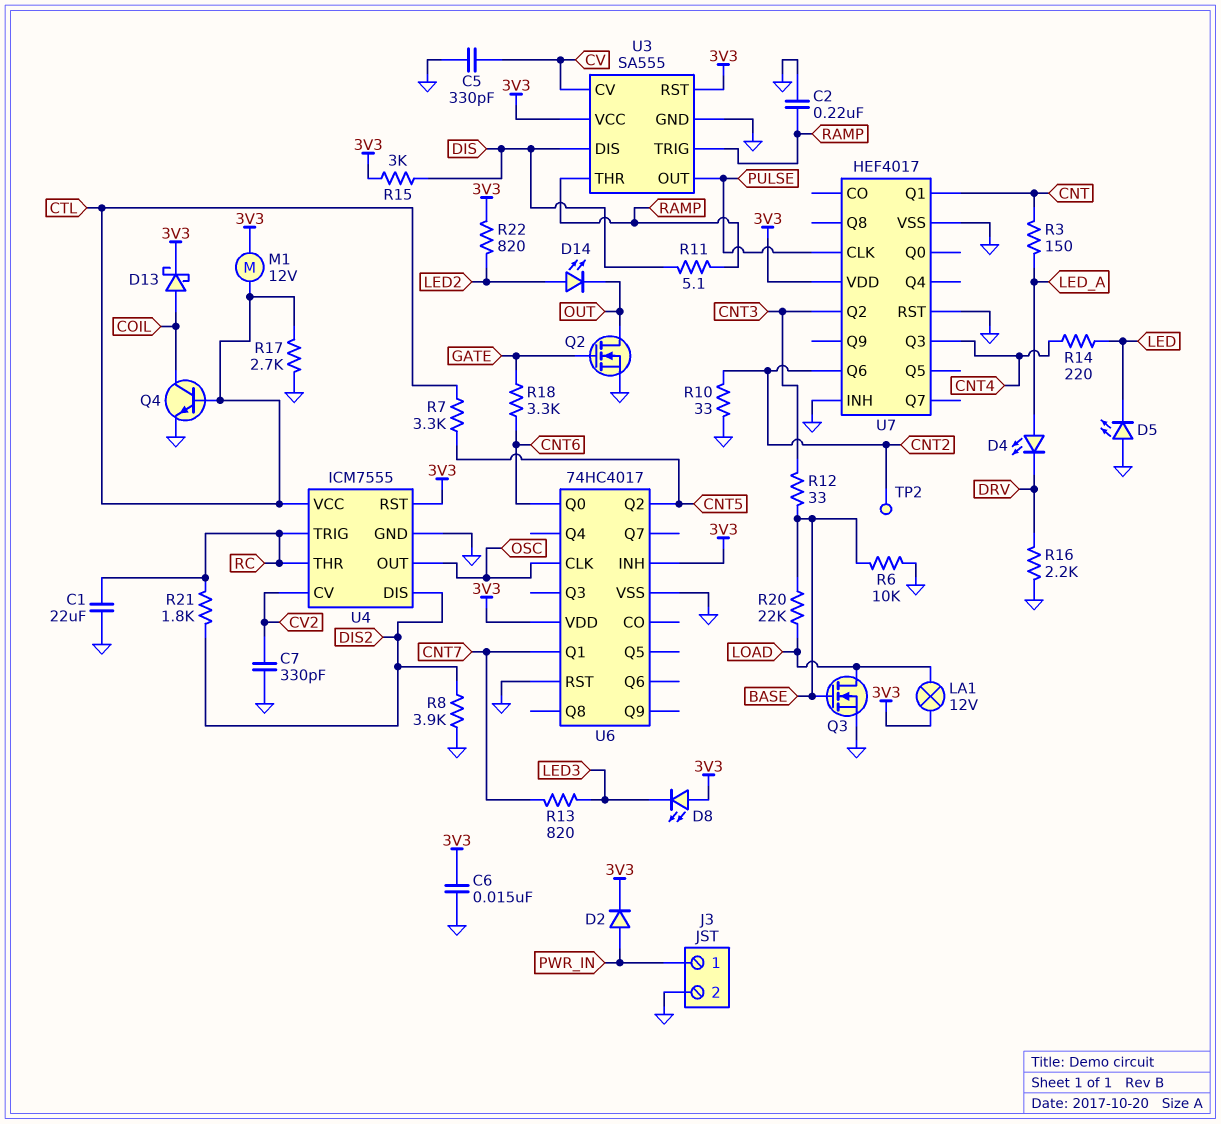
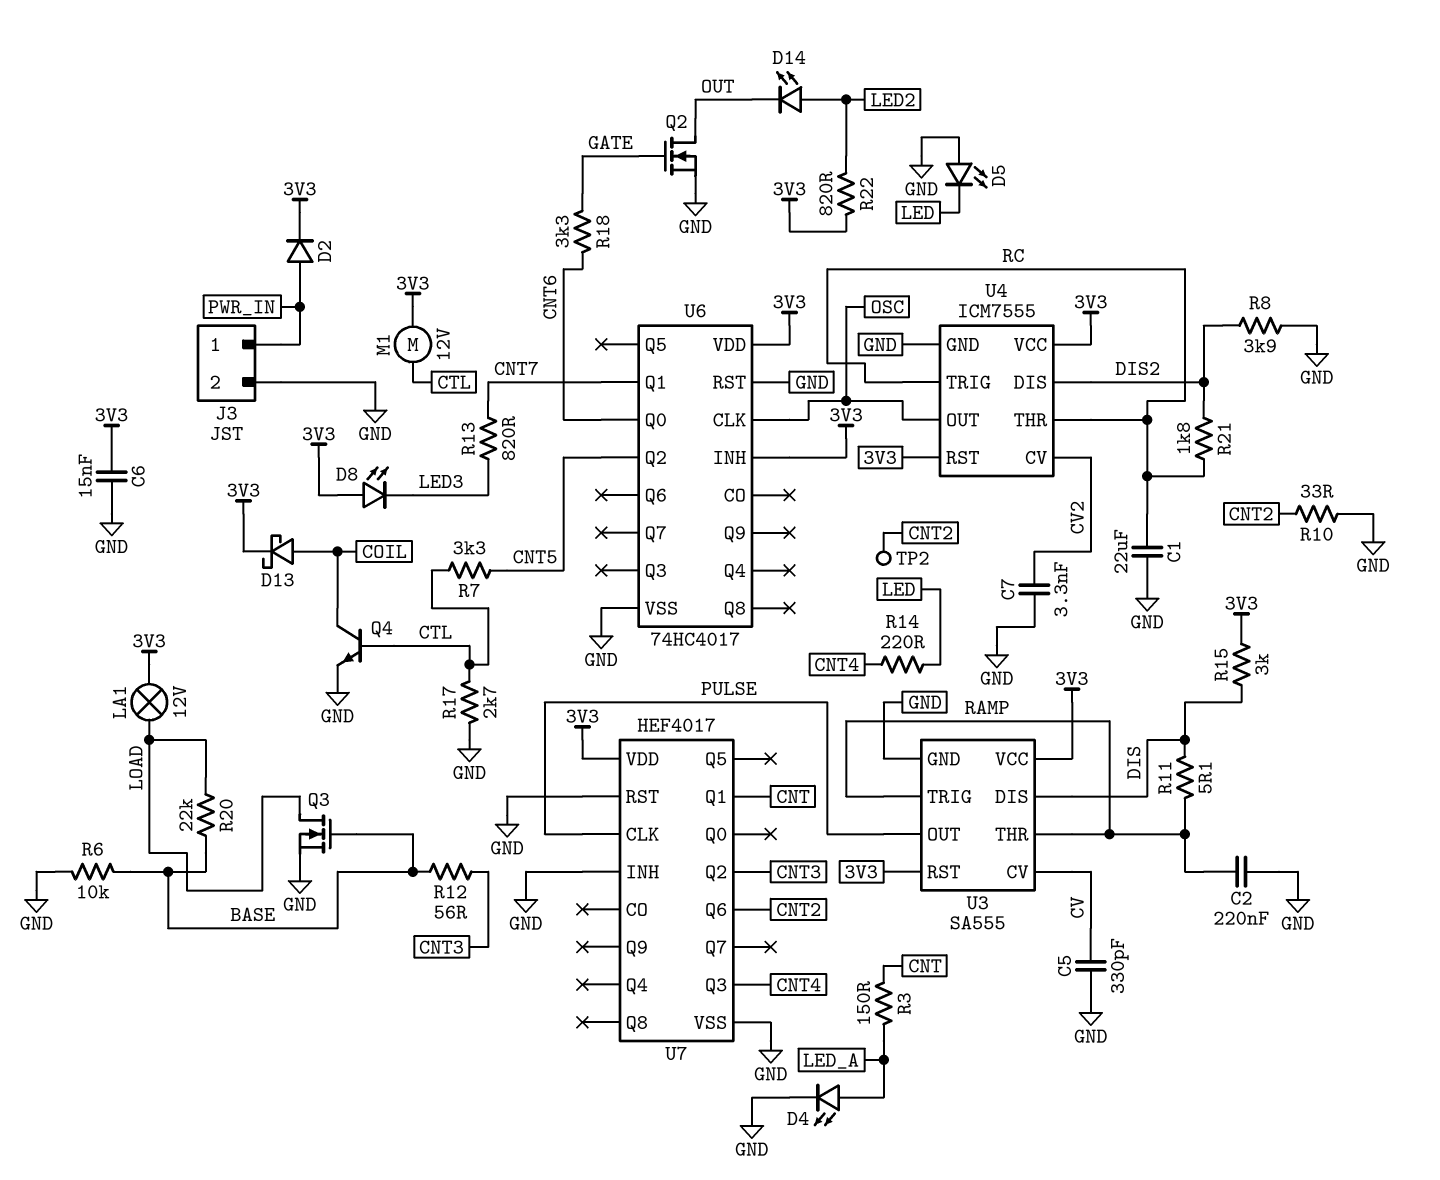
C7: 330pF (CV2, GND) -> 3.3nF (CV2, GND)
D4: LED (A LED_A, K DRV) -> LED (A LED_A, K GND)
R12: 33 (BASE, CNT3) -> 56 (BASE, CNT3)
R16: 2.2k (DRV, GND) -> none
U4 pin VCC: CTL -> 3V3

